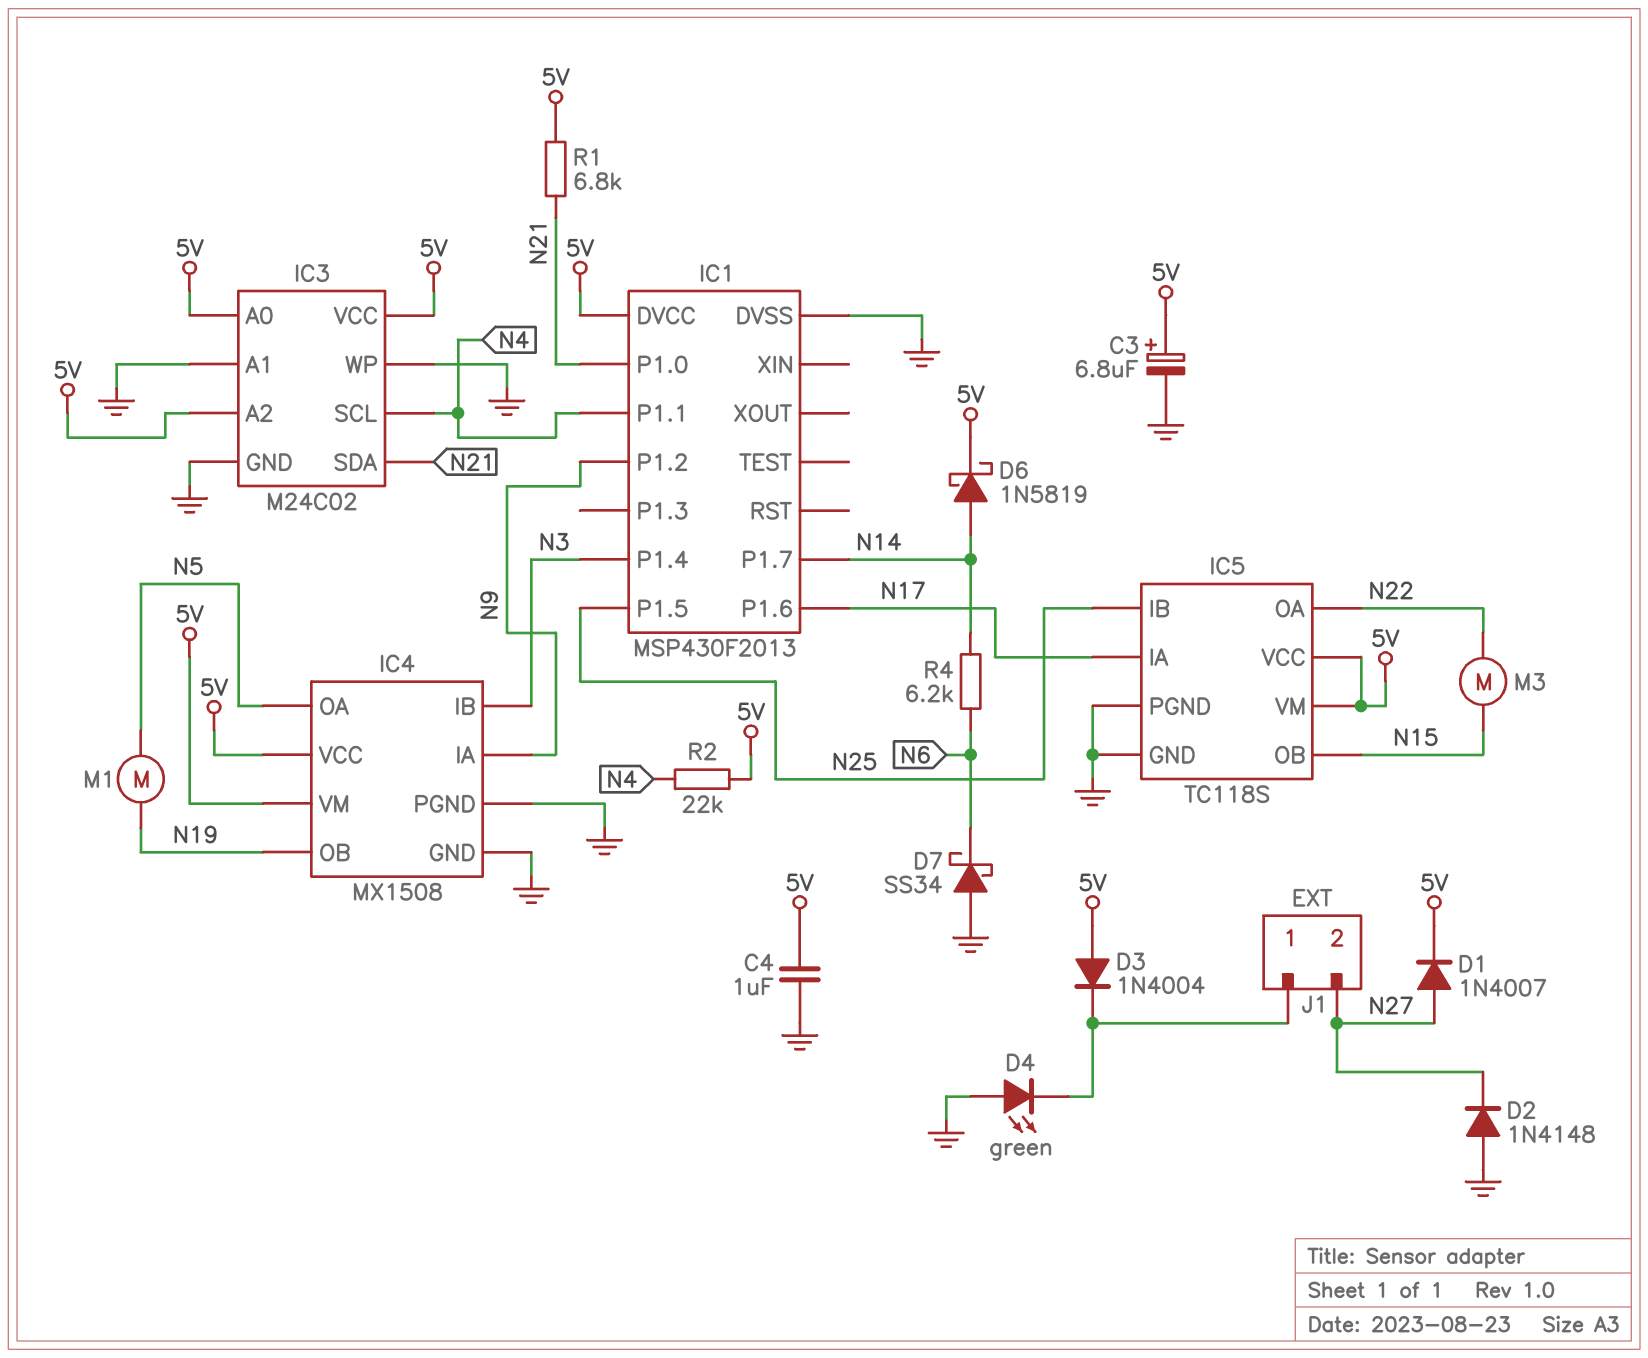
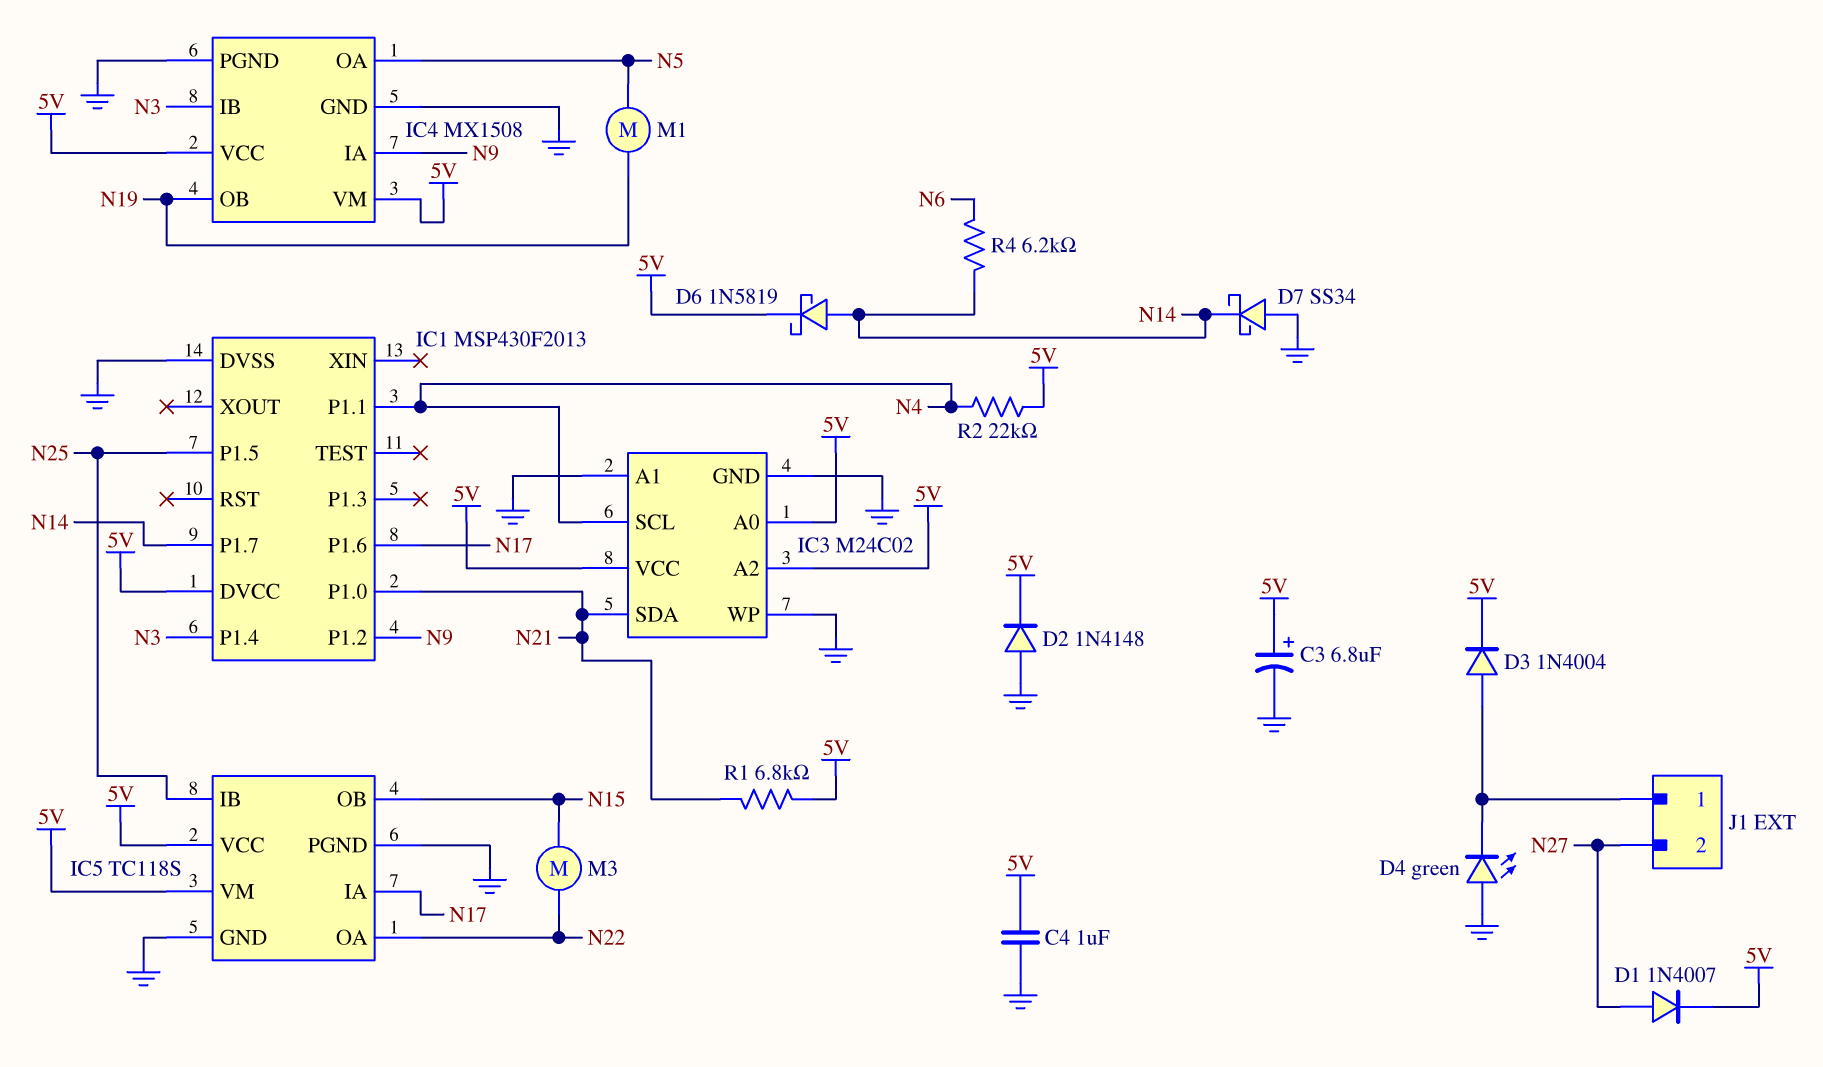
D2: diode 1N4148 (A GND, K N27) -> diode 1N4148 (A GND, K 5V)
D3: diode 1N4004 (A 5V, K J1/1) -> diode 1N4004 (A J1/1, K 5V)
D7: schottky SS34 (A GND, K N6) -> schottky SS34 (A GND, K N14)

